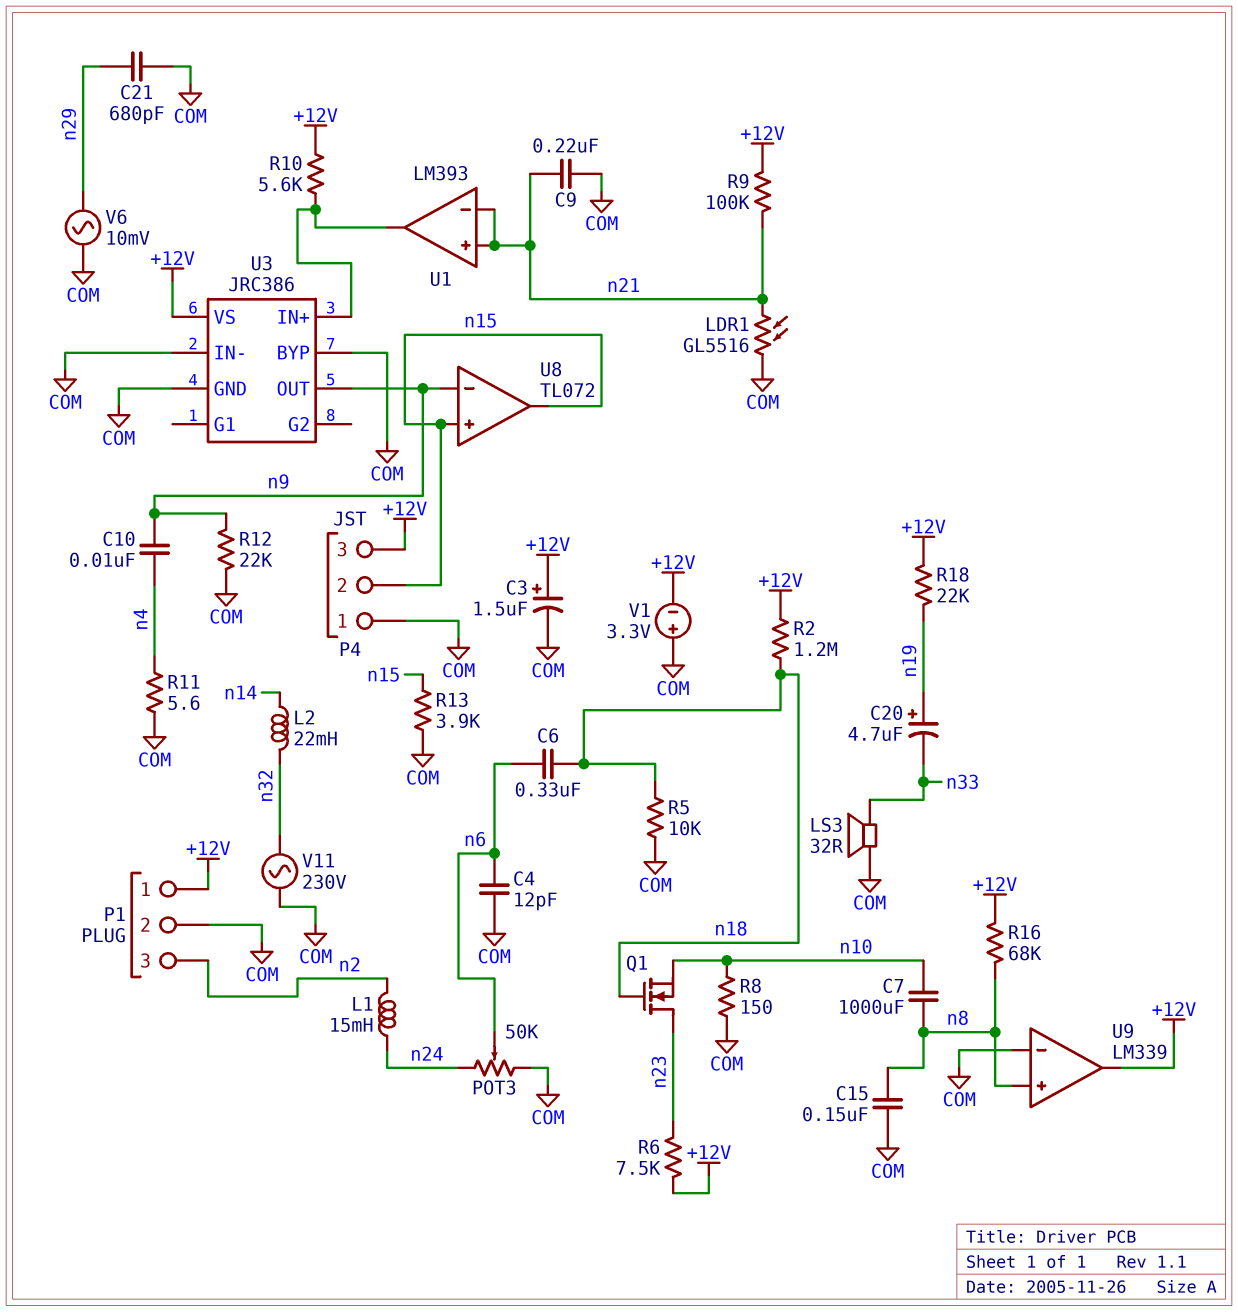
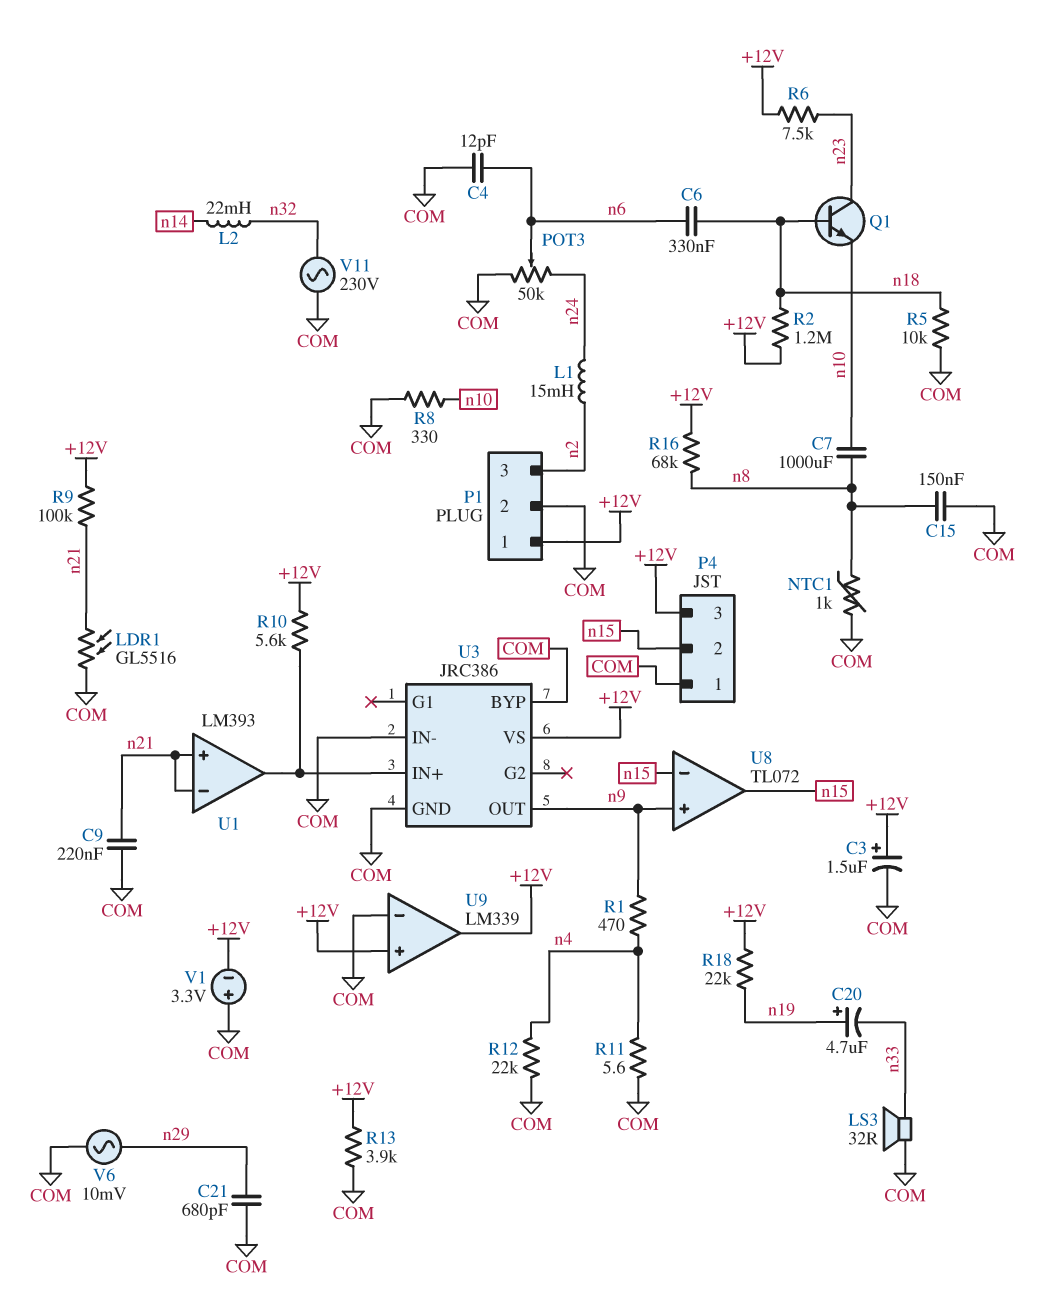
C10: 10nF (n4, n9) -> none
NTC1: none -> 1k (COM, n8)
Q1: NMOS (G n18, D n23, S n10) -> NPN (B n18, C n23, E n10)
R1: none -> 470 (n4, n9)
R8: 150 (COM, n10) -> 330 (COM, n10)
R12: 22k (COM, n9) -> 22k (COM, n4)
R13: 3.9k (COM, n15) -> 3.9k (+12V, COM)
U8 pin in+: n15 -> n9
U8 pin in-: n9 -> n15
U9 pin in+: n8 -> +12V

